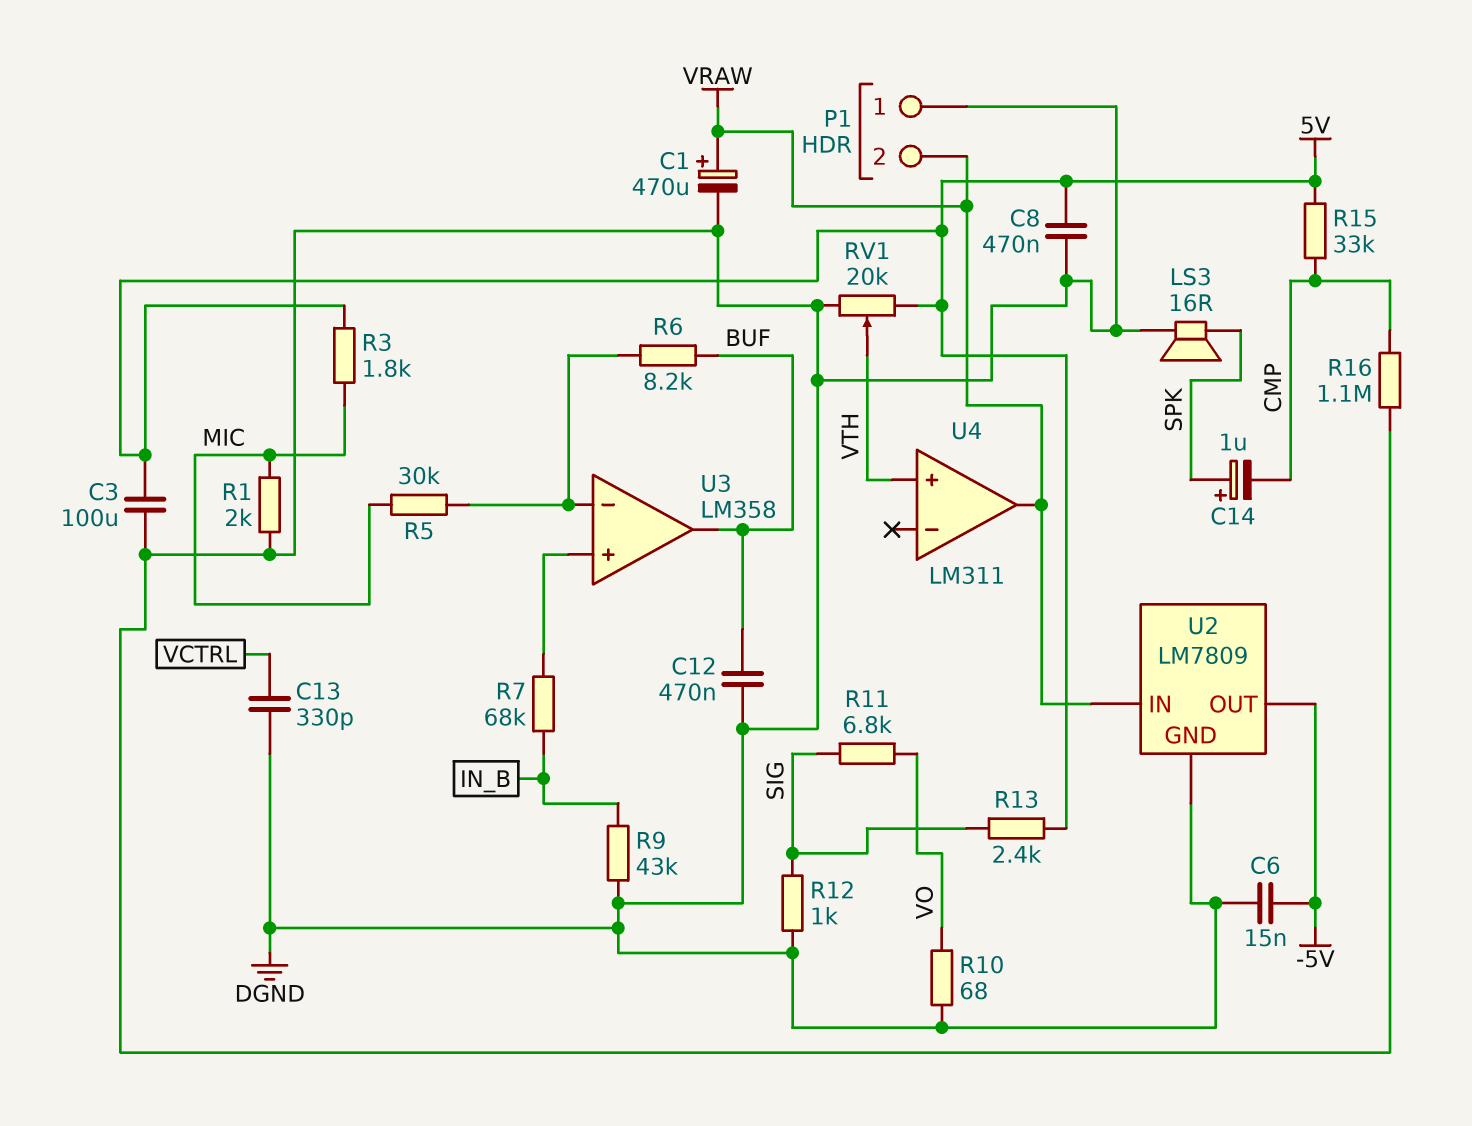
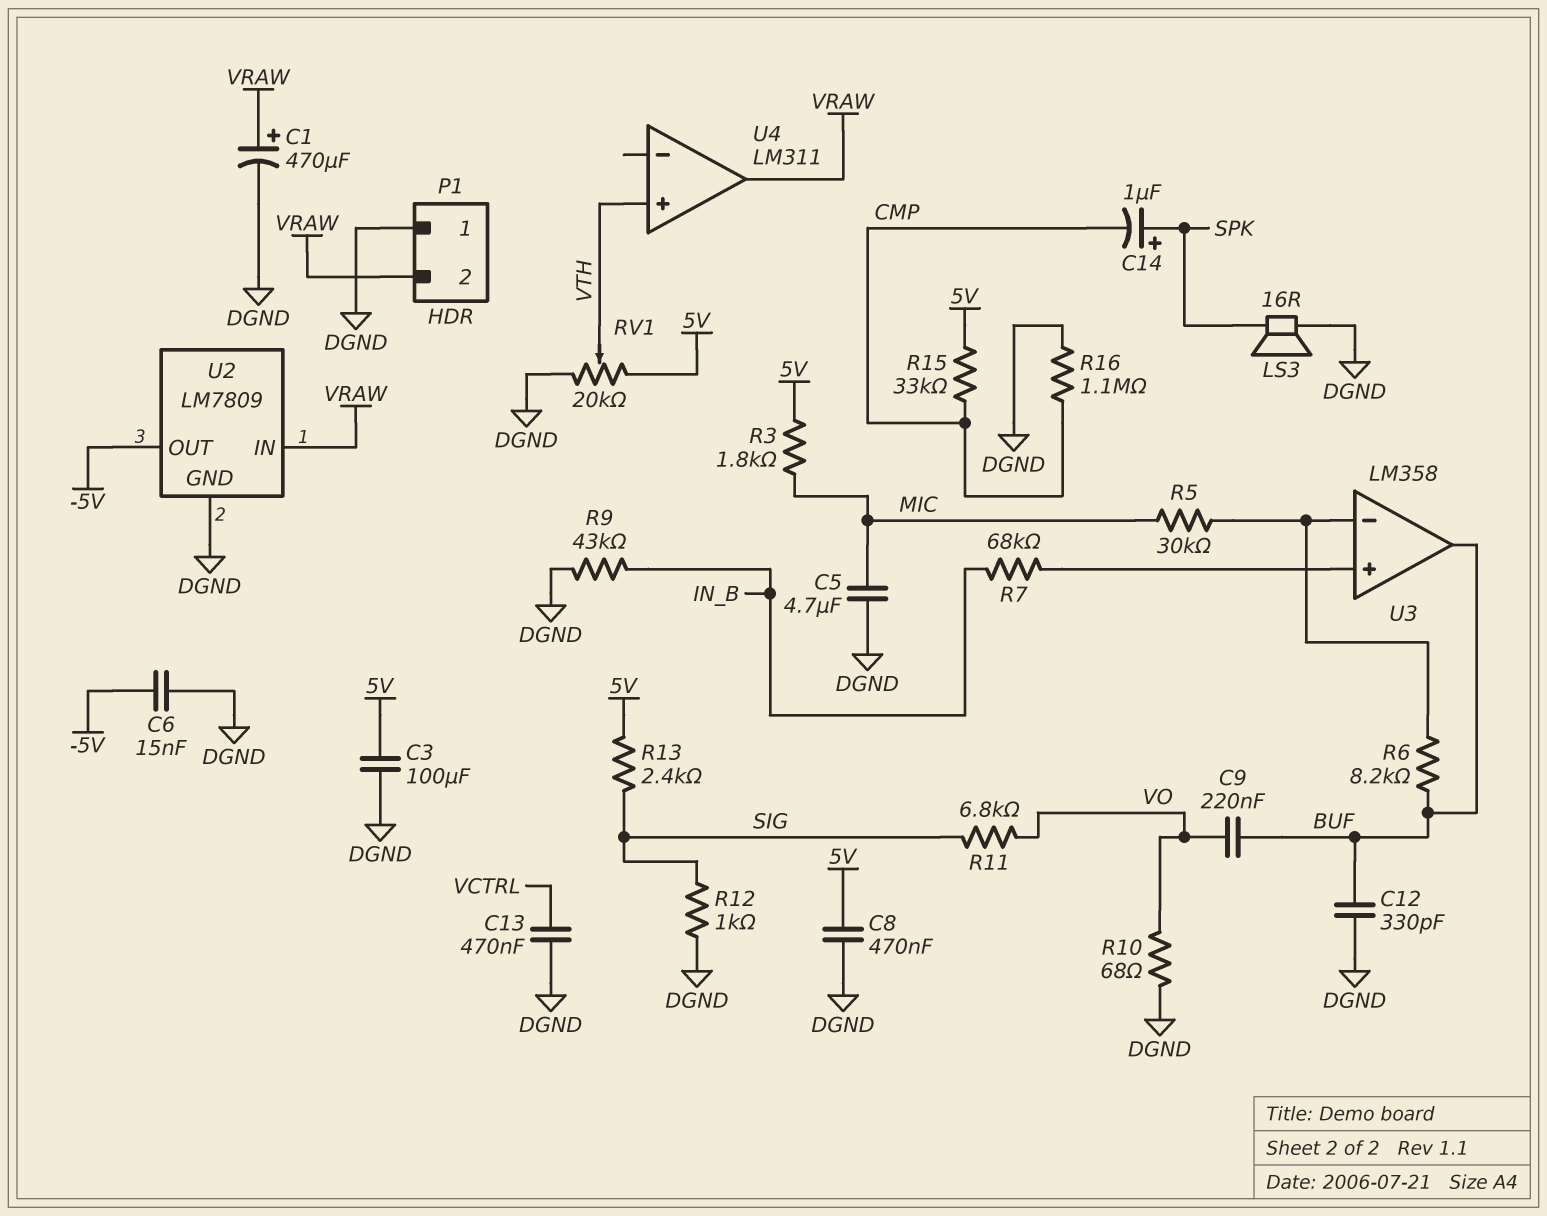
C5: none -> 4.7uF (DGND, MIC)
C9: none -> 220nF (BUF, VO)
C12: 470nF (BUF, DGND) -> 330pF (BUF, DGND)
C13: 330pF (DGND, VCTRL) -> 470nF (DGND, VCTRL)
R1: 2k (DGND, MIC) -> none

